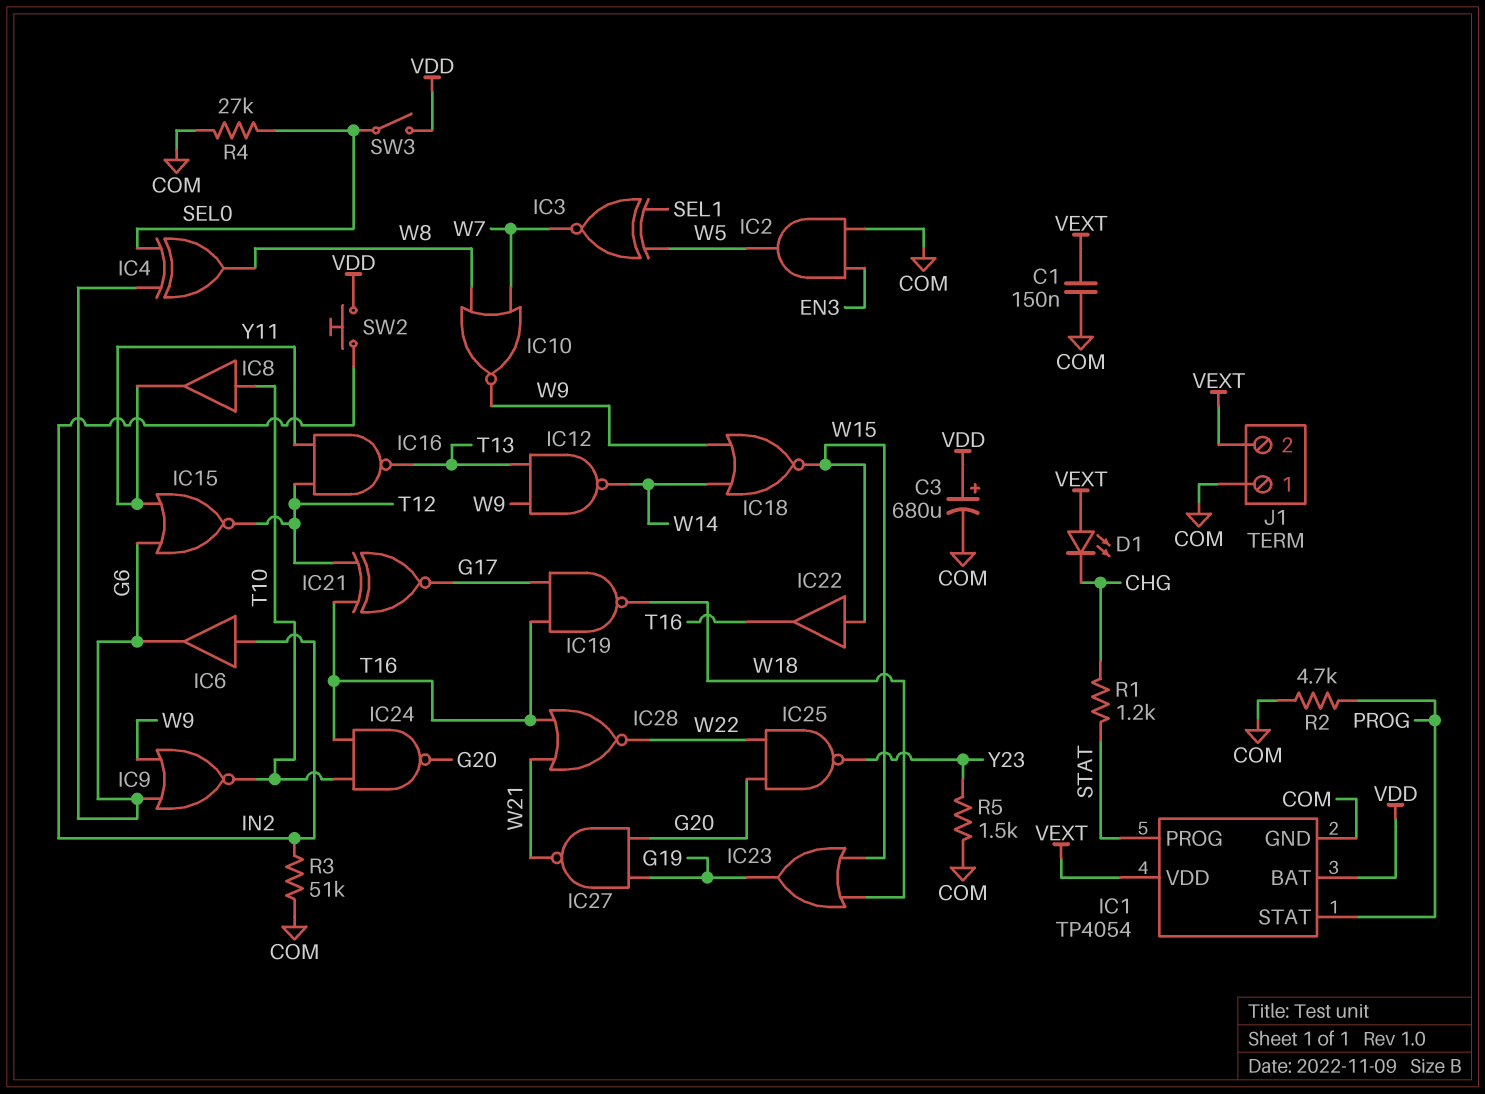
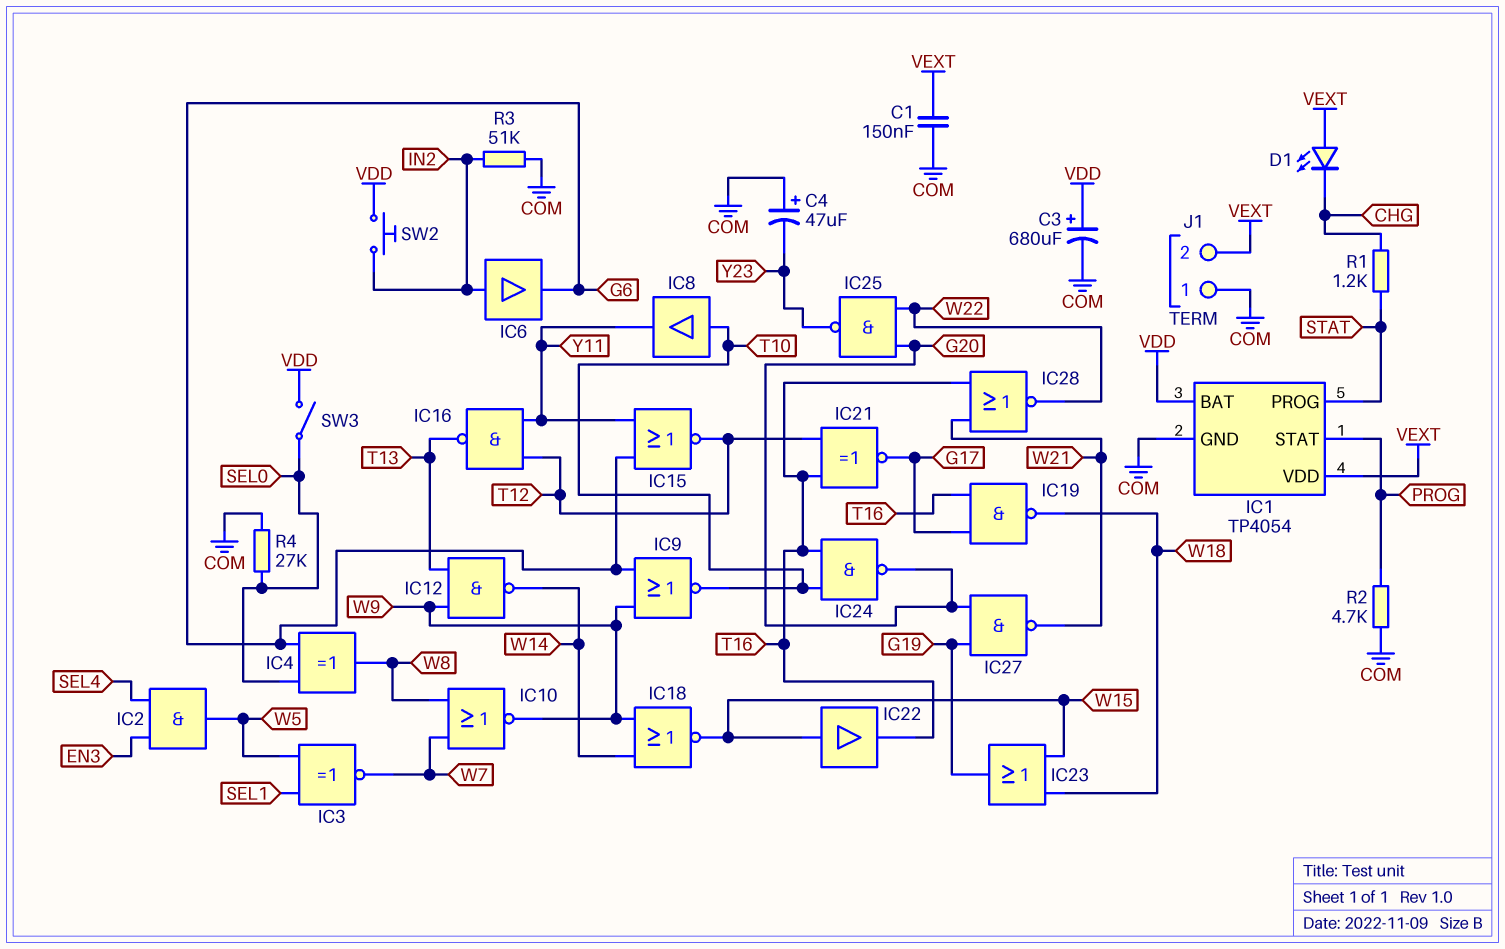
C4: none -> 47uF (plus COM, minus Y23)
IC2: AND (in COM, in EN3, out W5) -> AND (in EN3, in SEL4, out W5)
R5: 1.5k (COM, Y23) -> none

